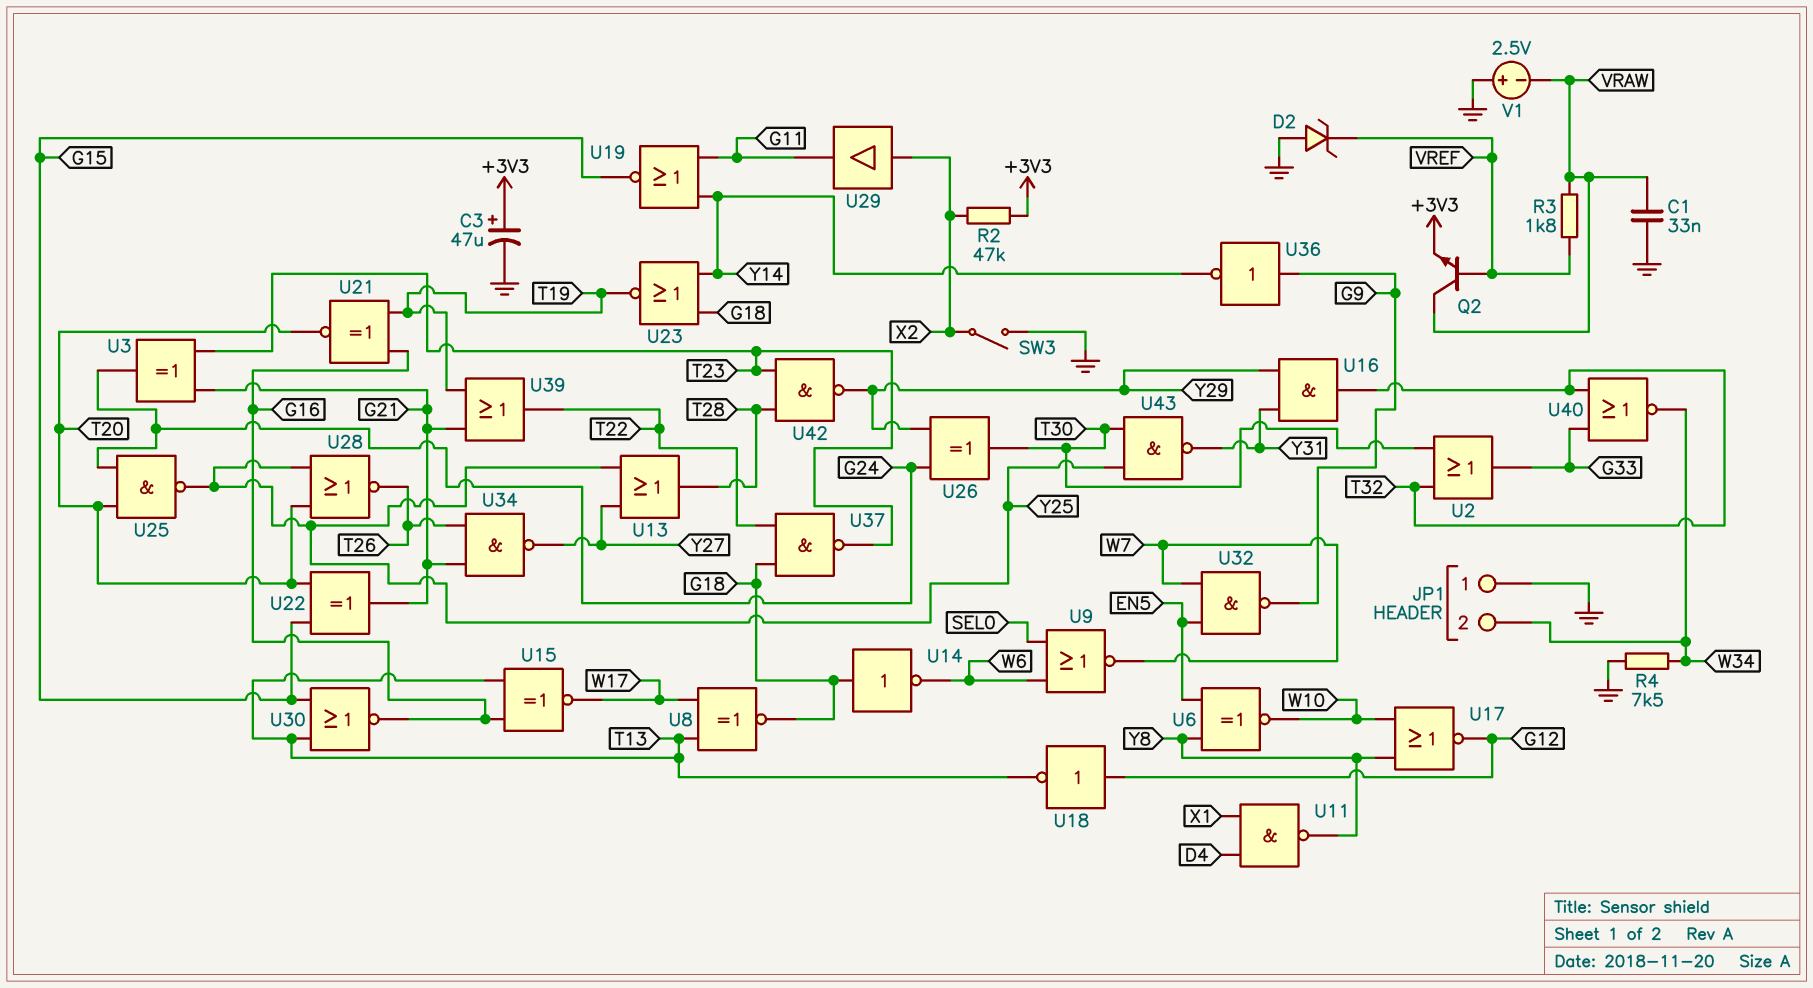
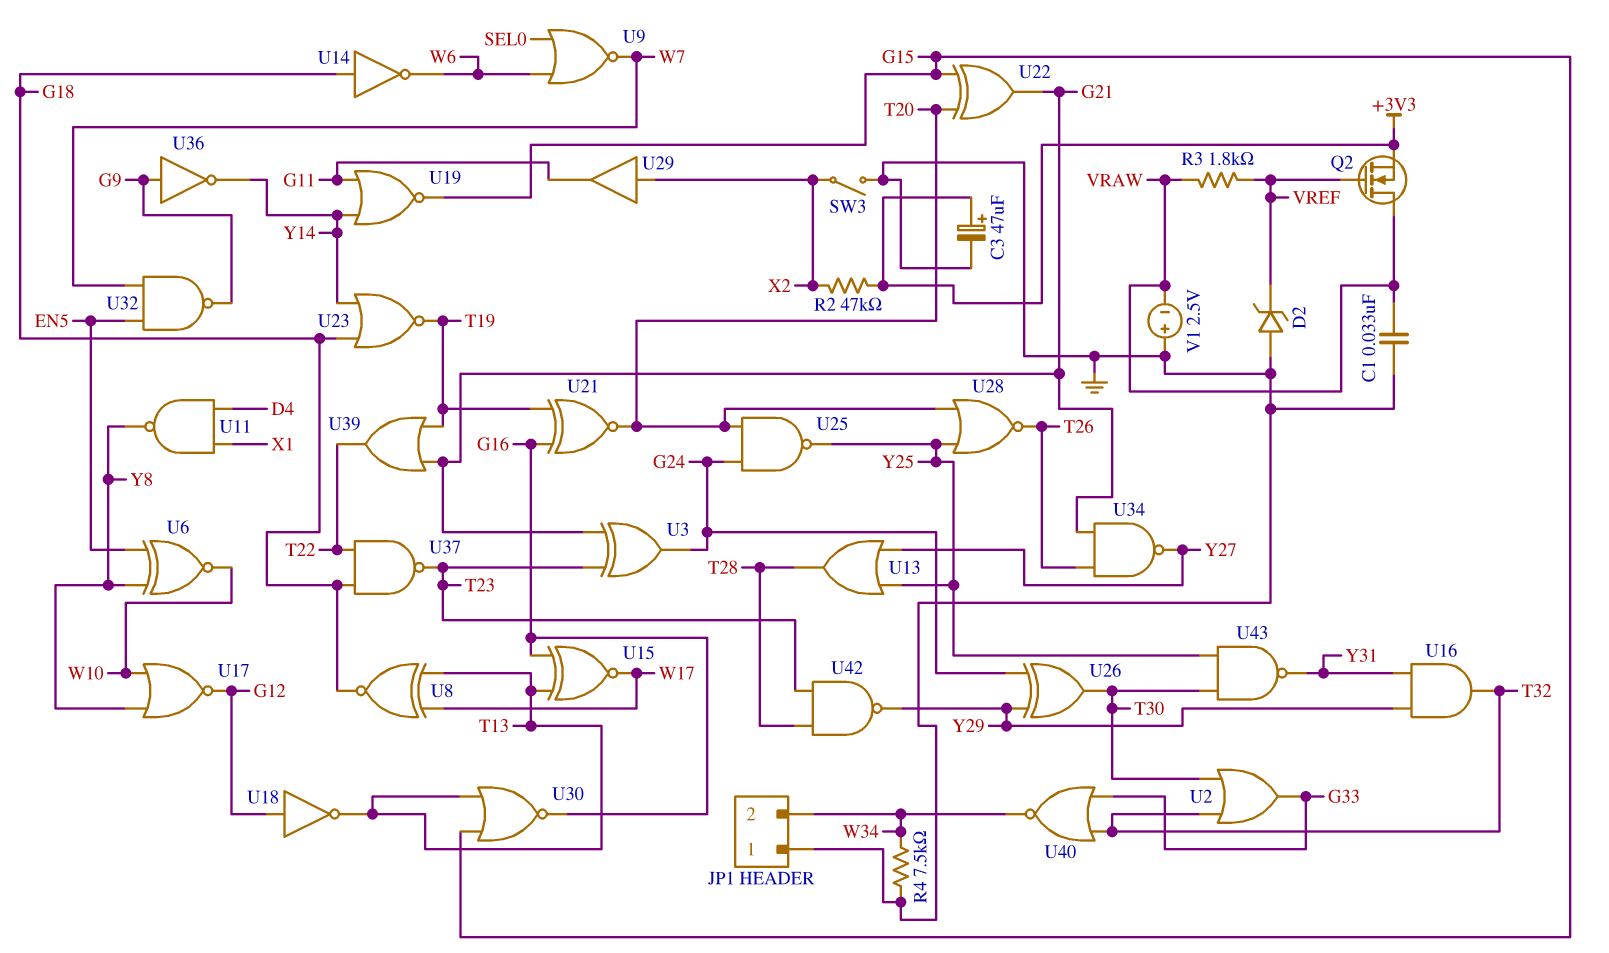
Q2: NPN (B VREF, C VRAW, E +3V3) -> NMOS (G VREF, D VRAW, S +3V3)

